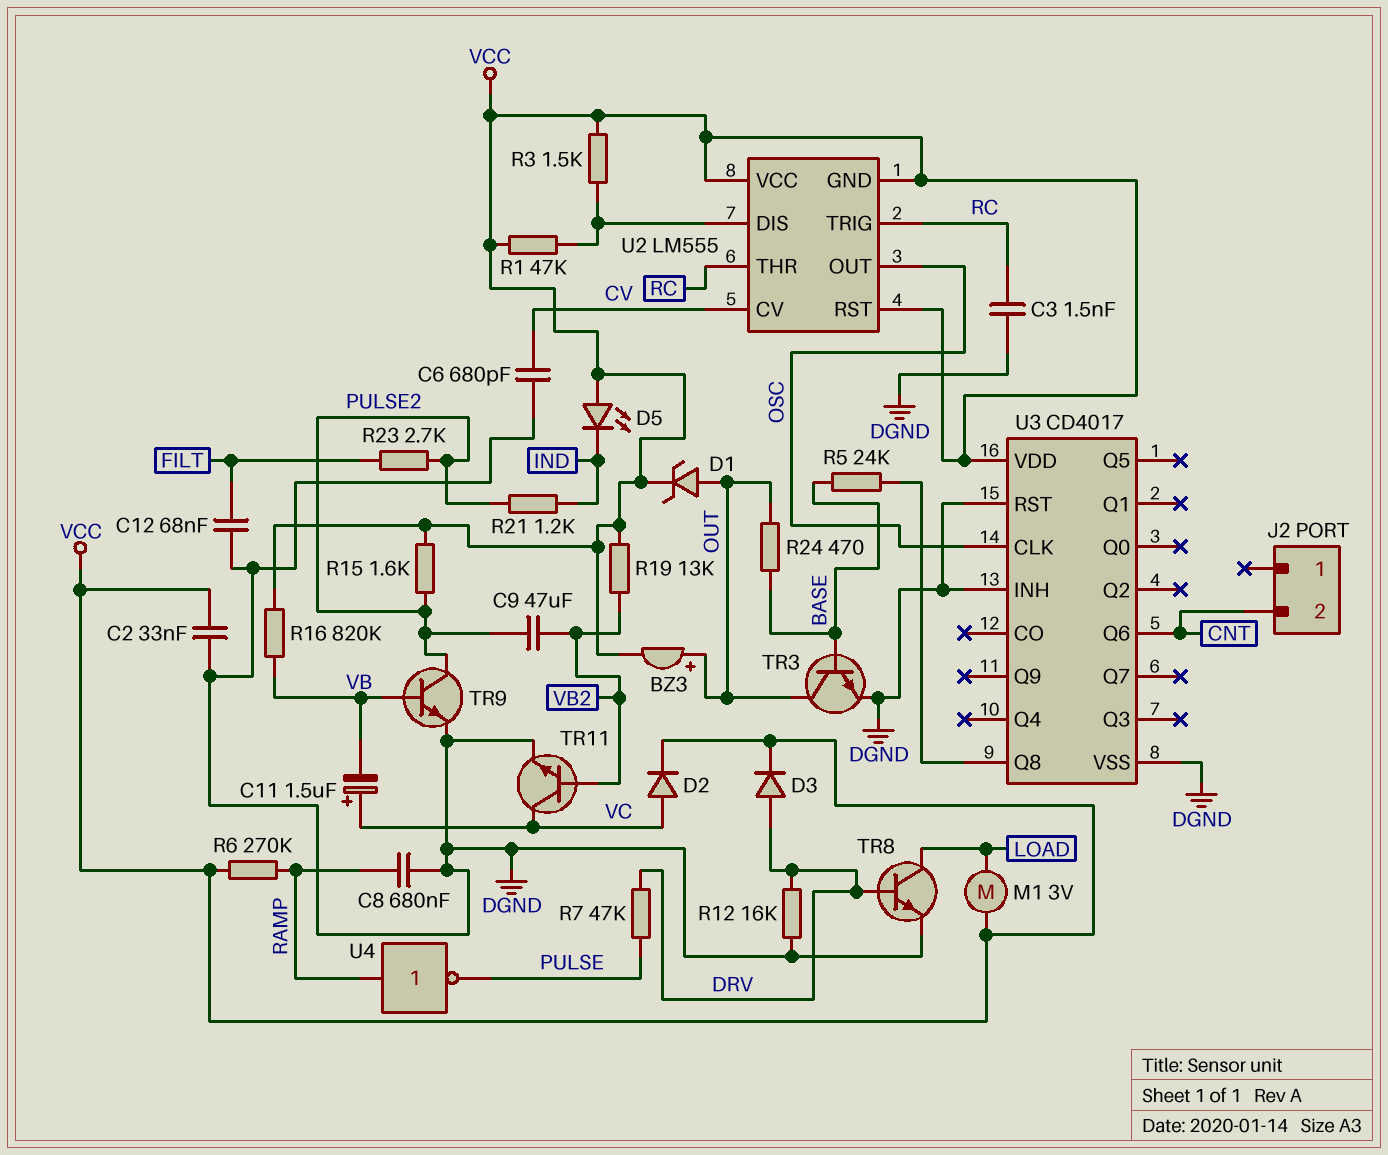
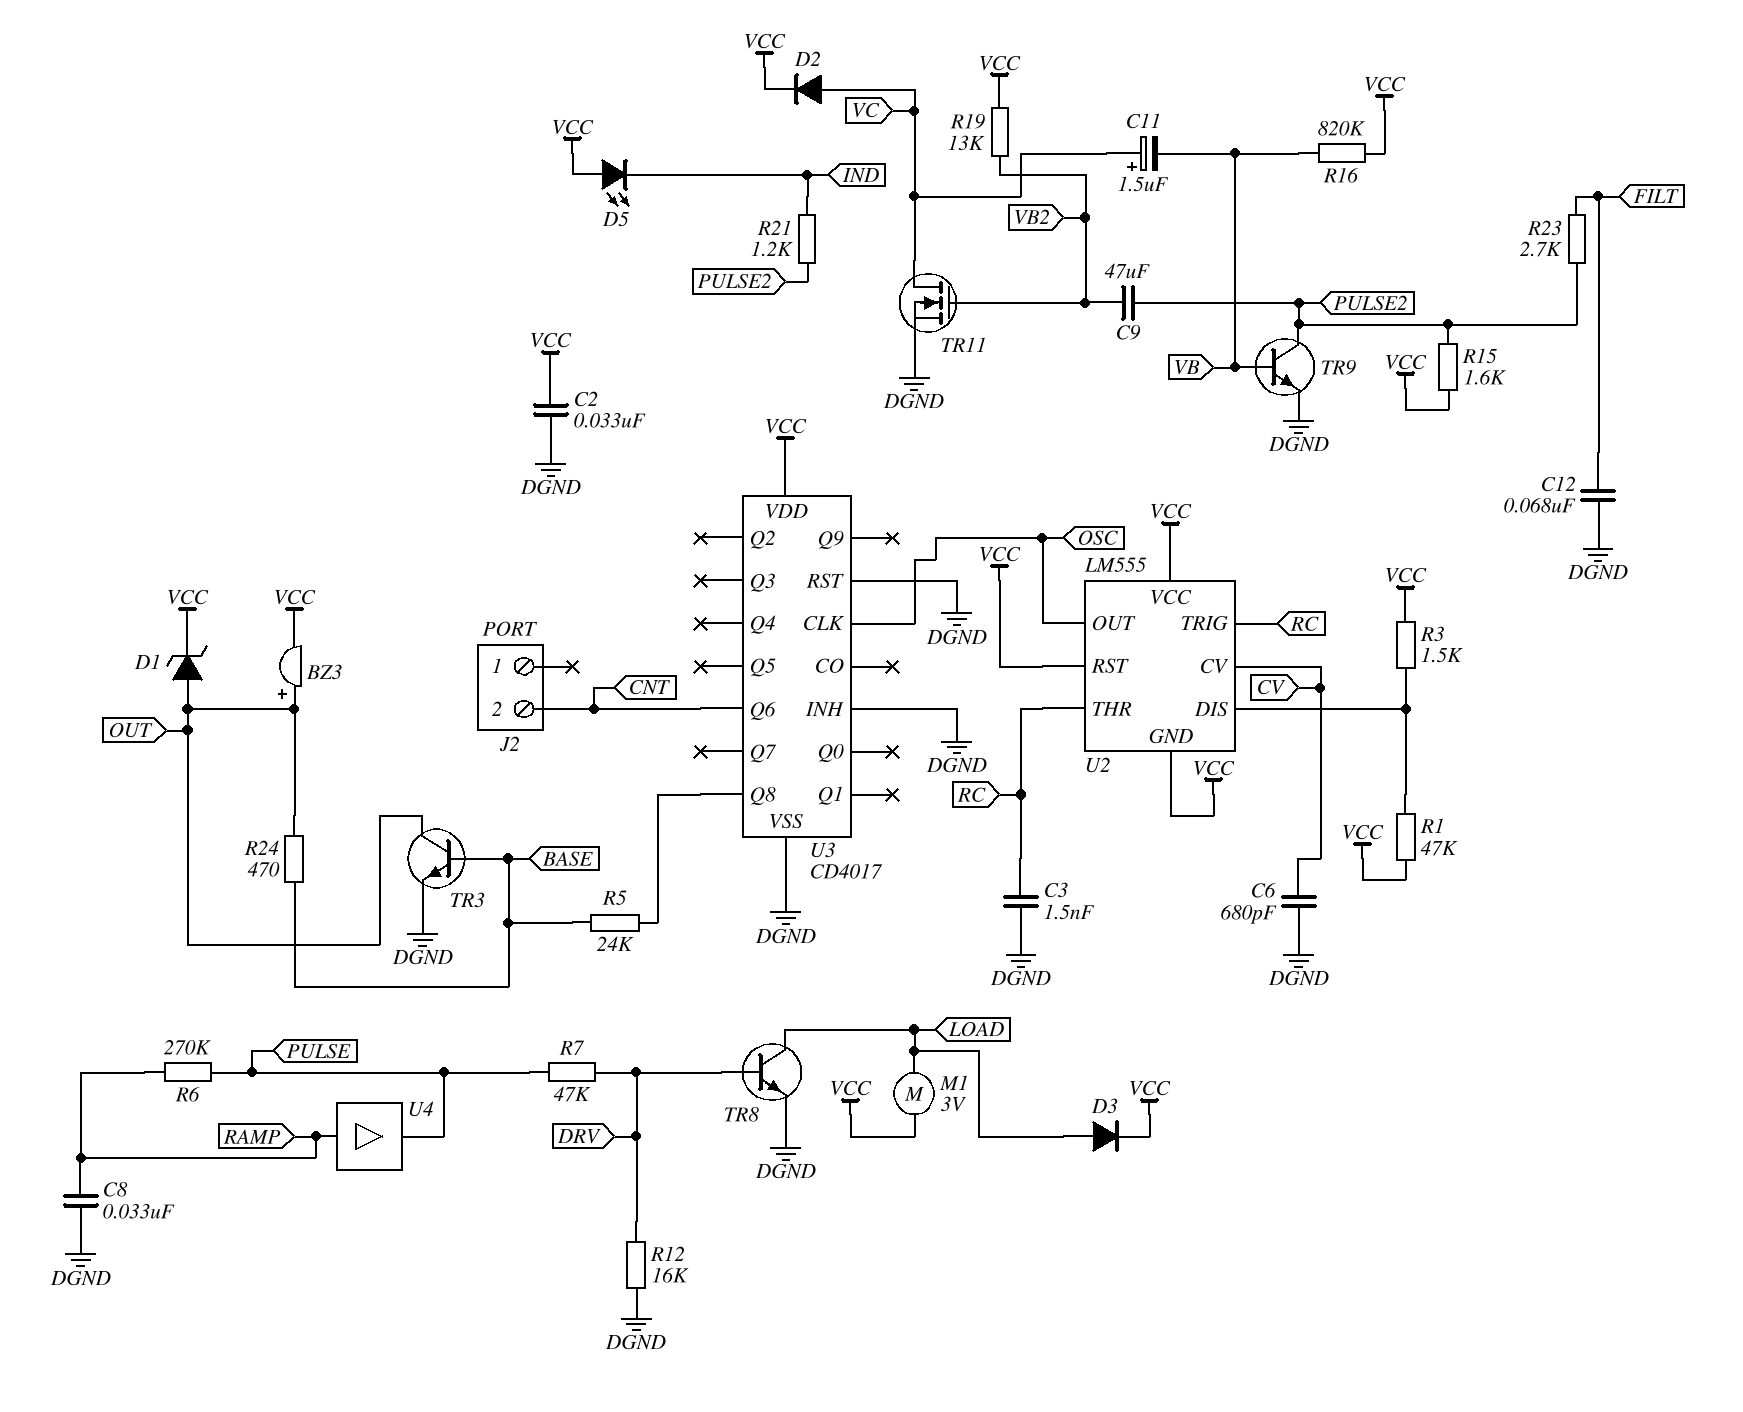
C8: 680nF (DGND, RAMP) -> 33nF (DGND, RAMP)
D3: diode (A DRV, K VCC) -> diode (A LOAD, K VCC)
R6: 270k (RAMP, VCC) -> 270k (PULSE, RAMP)
TR11: NPN (B VB2, C VC, E DGND) -> NMOS (G VB2, D VC, S DGND)
U4: NOT (in RAMP, out PULSE) -> buffer (in RAMP, out PULSE)

